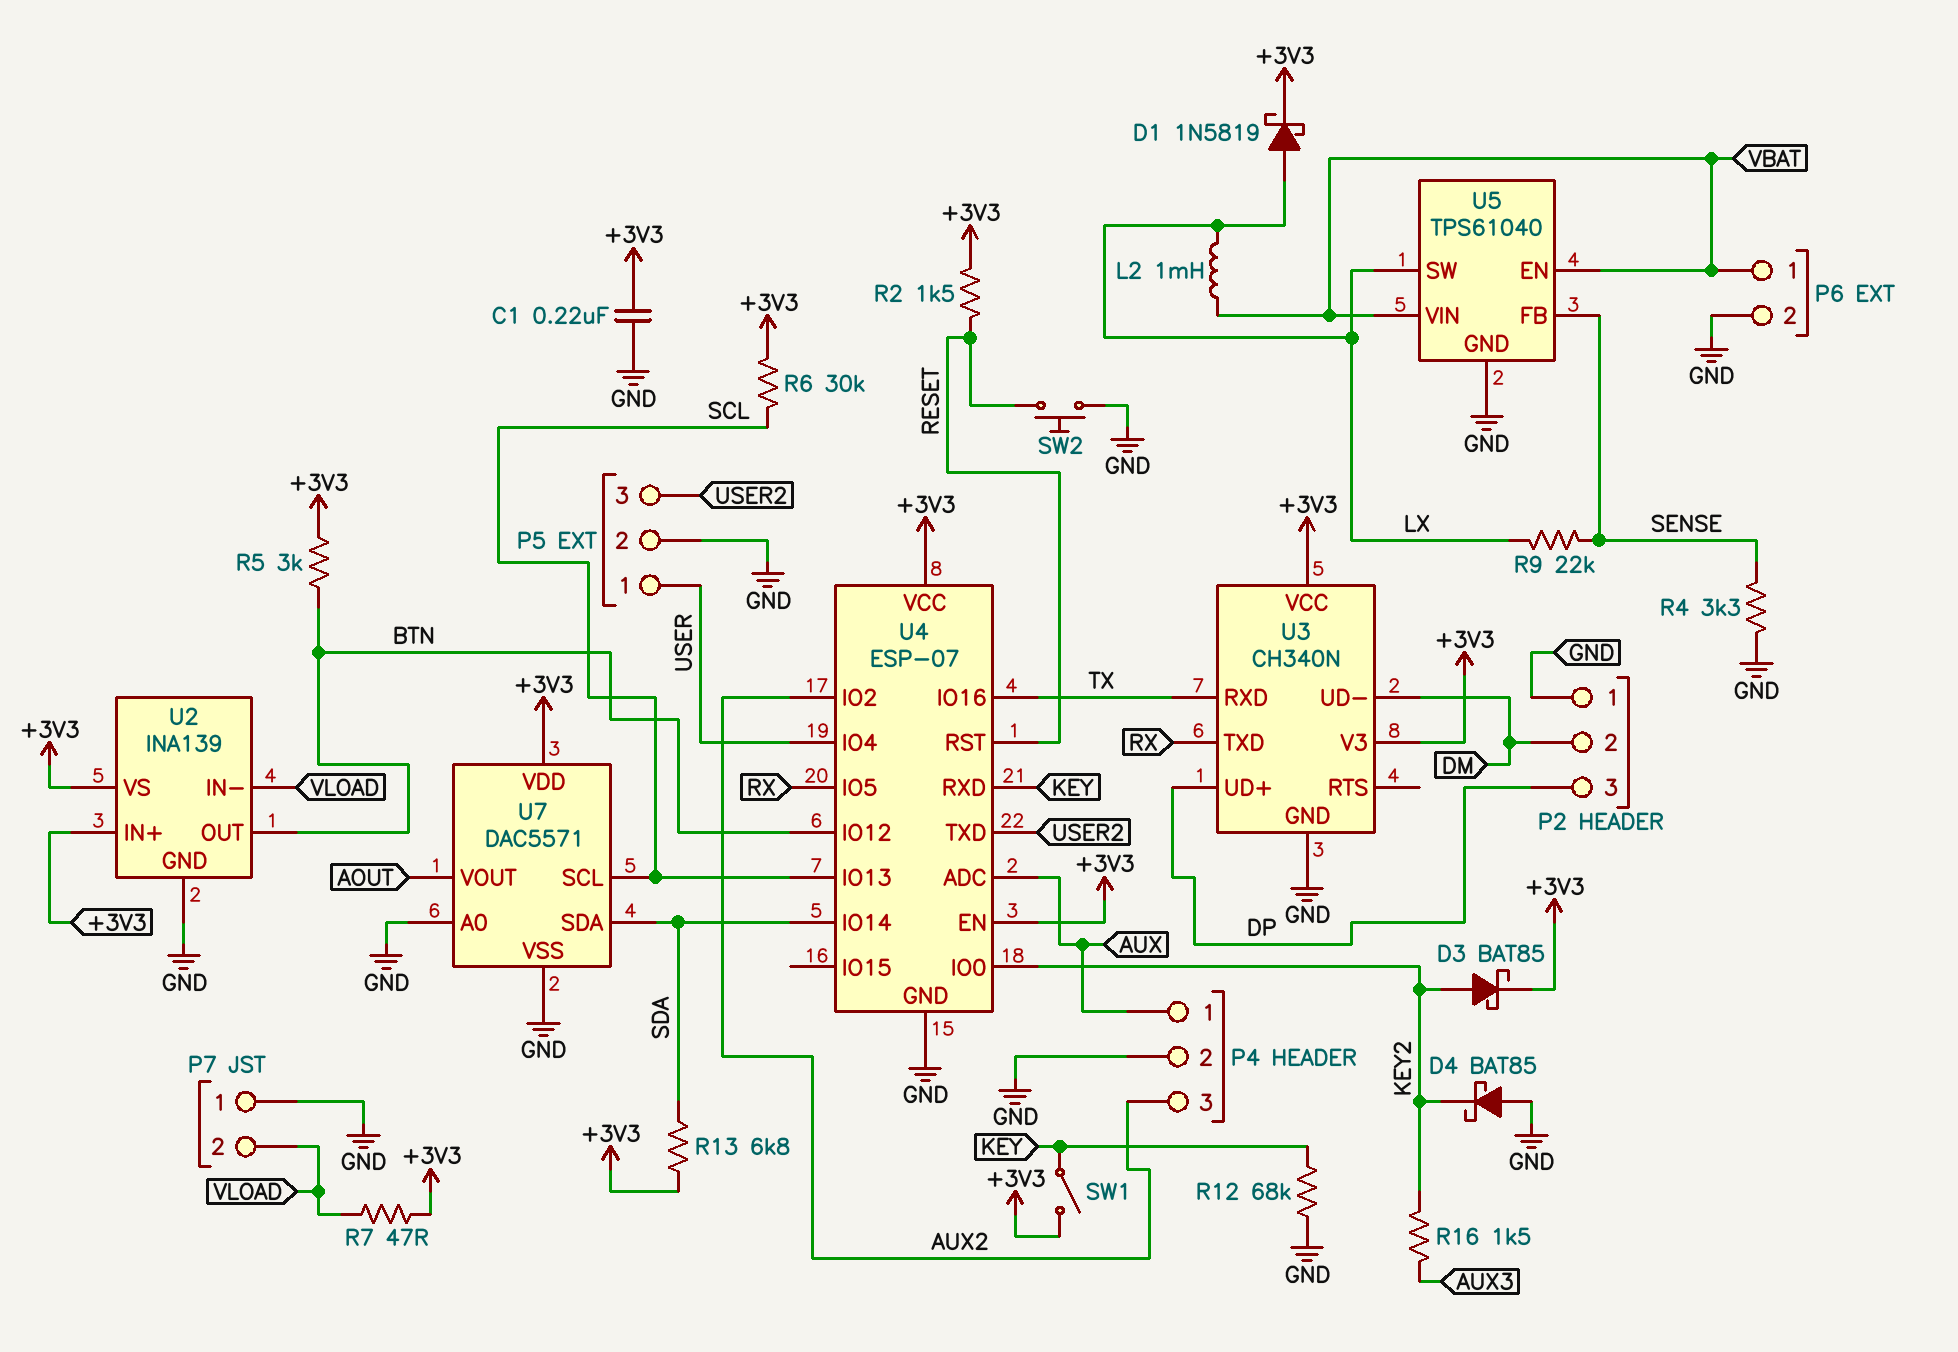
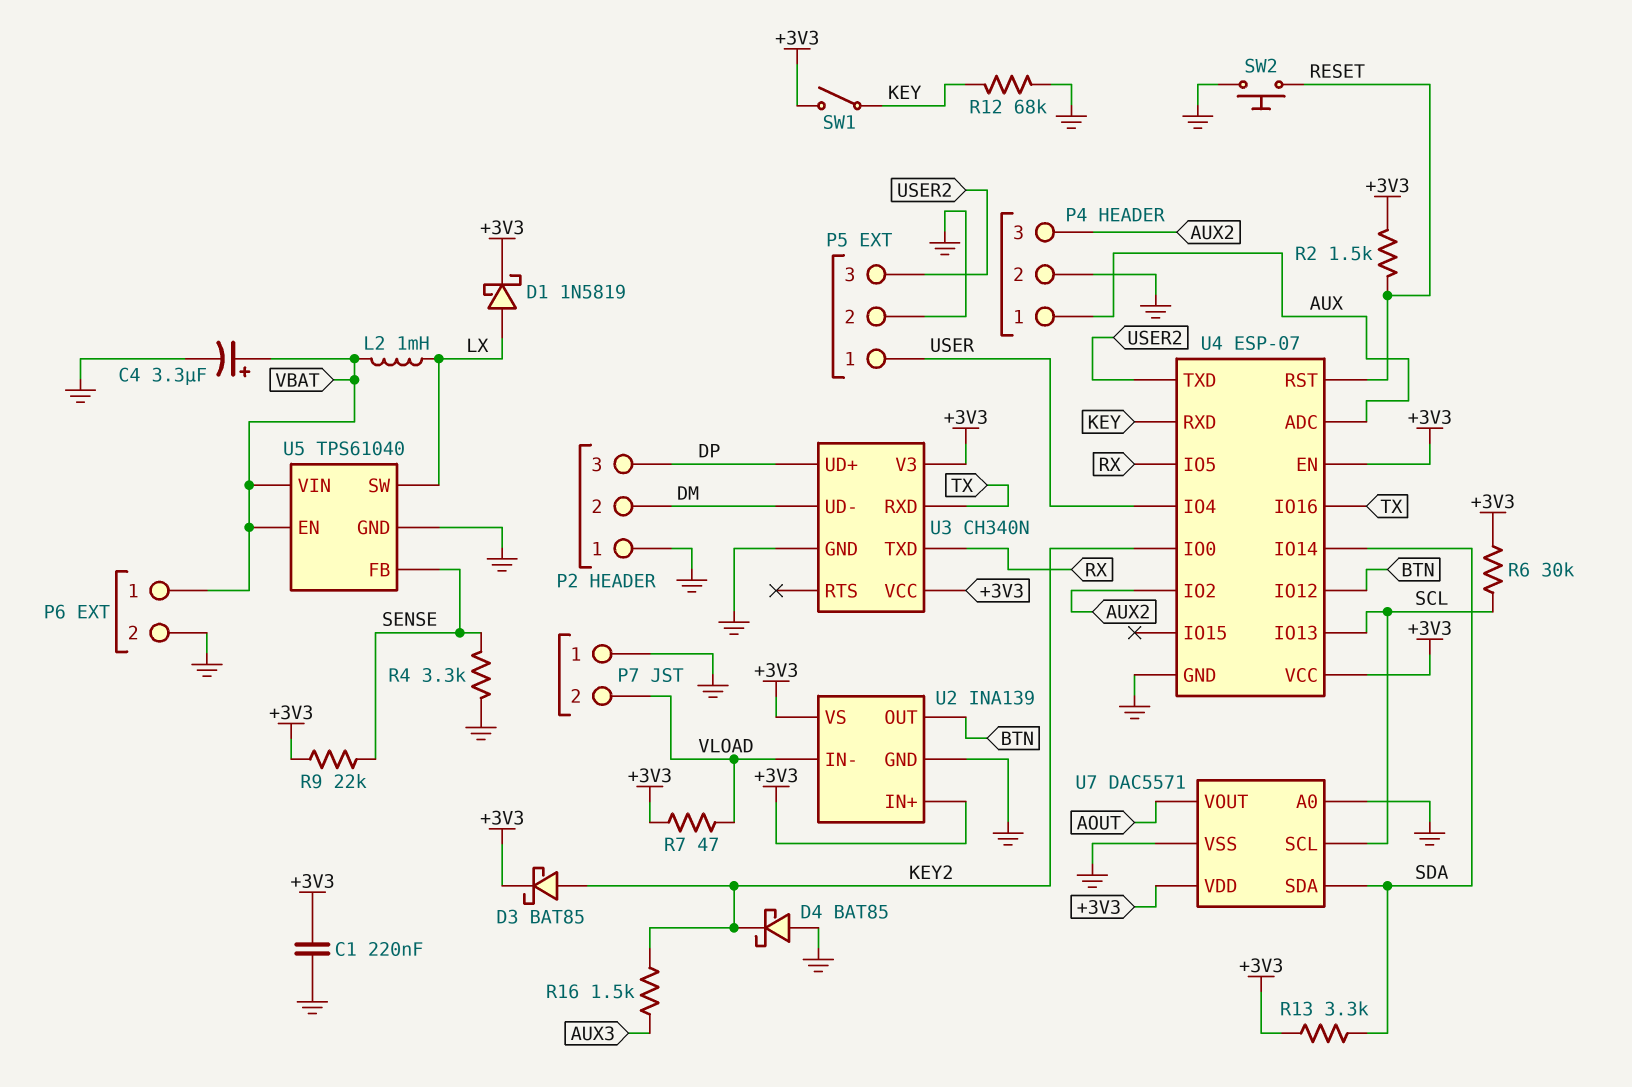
C4: none -> 3.3uF (plus VBAT, minus GND)
R5: 3k (+3V3, BTN) -> none
R9: 22k (LX, SENSE) -> 22k (+3V3, SENSE)
R13: 6.8k (+3V3, SDA) -> 3.3k (+3V3, SDA)

